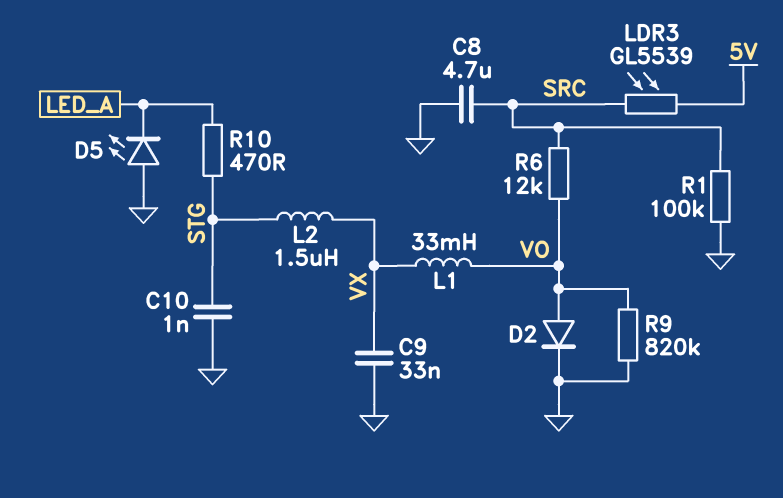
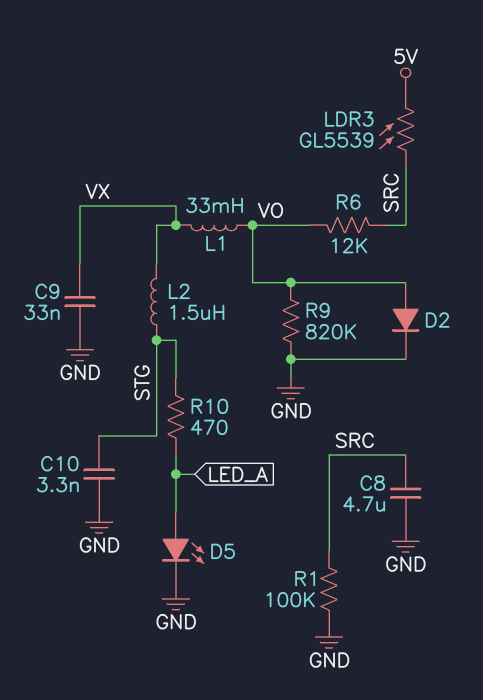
C10: 1nF (GND, STG) -> 3.3nF (GND, STG)
D5: LED (A GND, K LED_A) -> LED (A LED_A, K GND)

